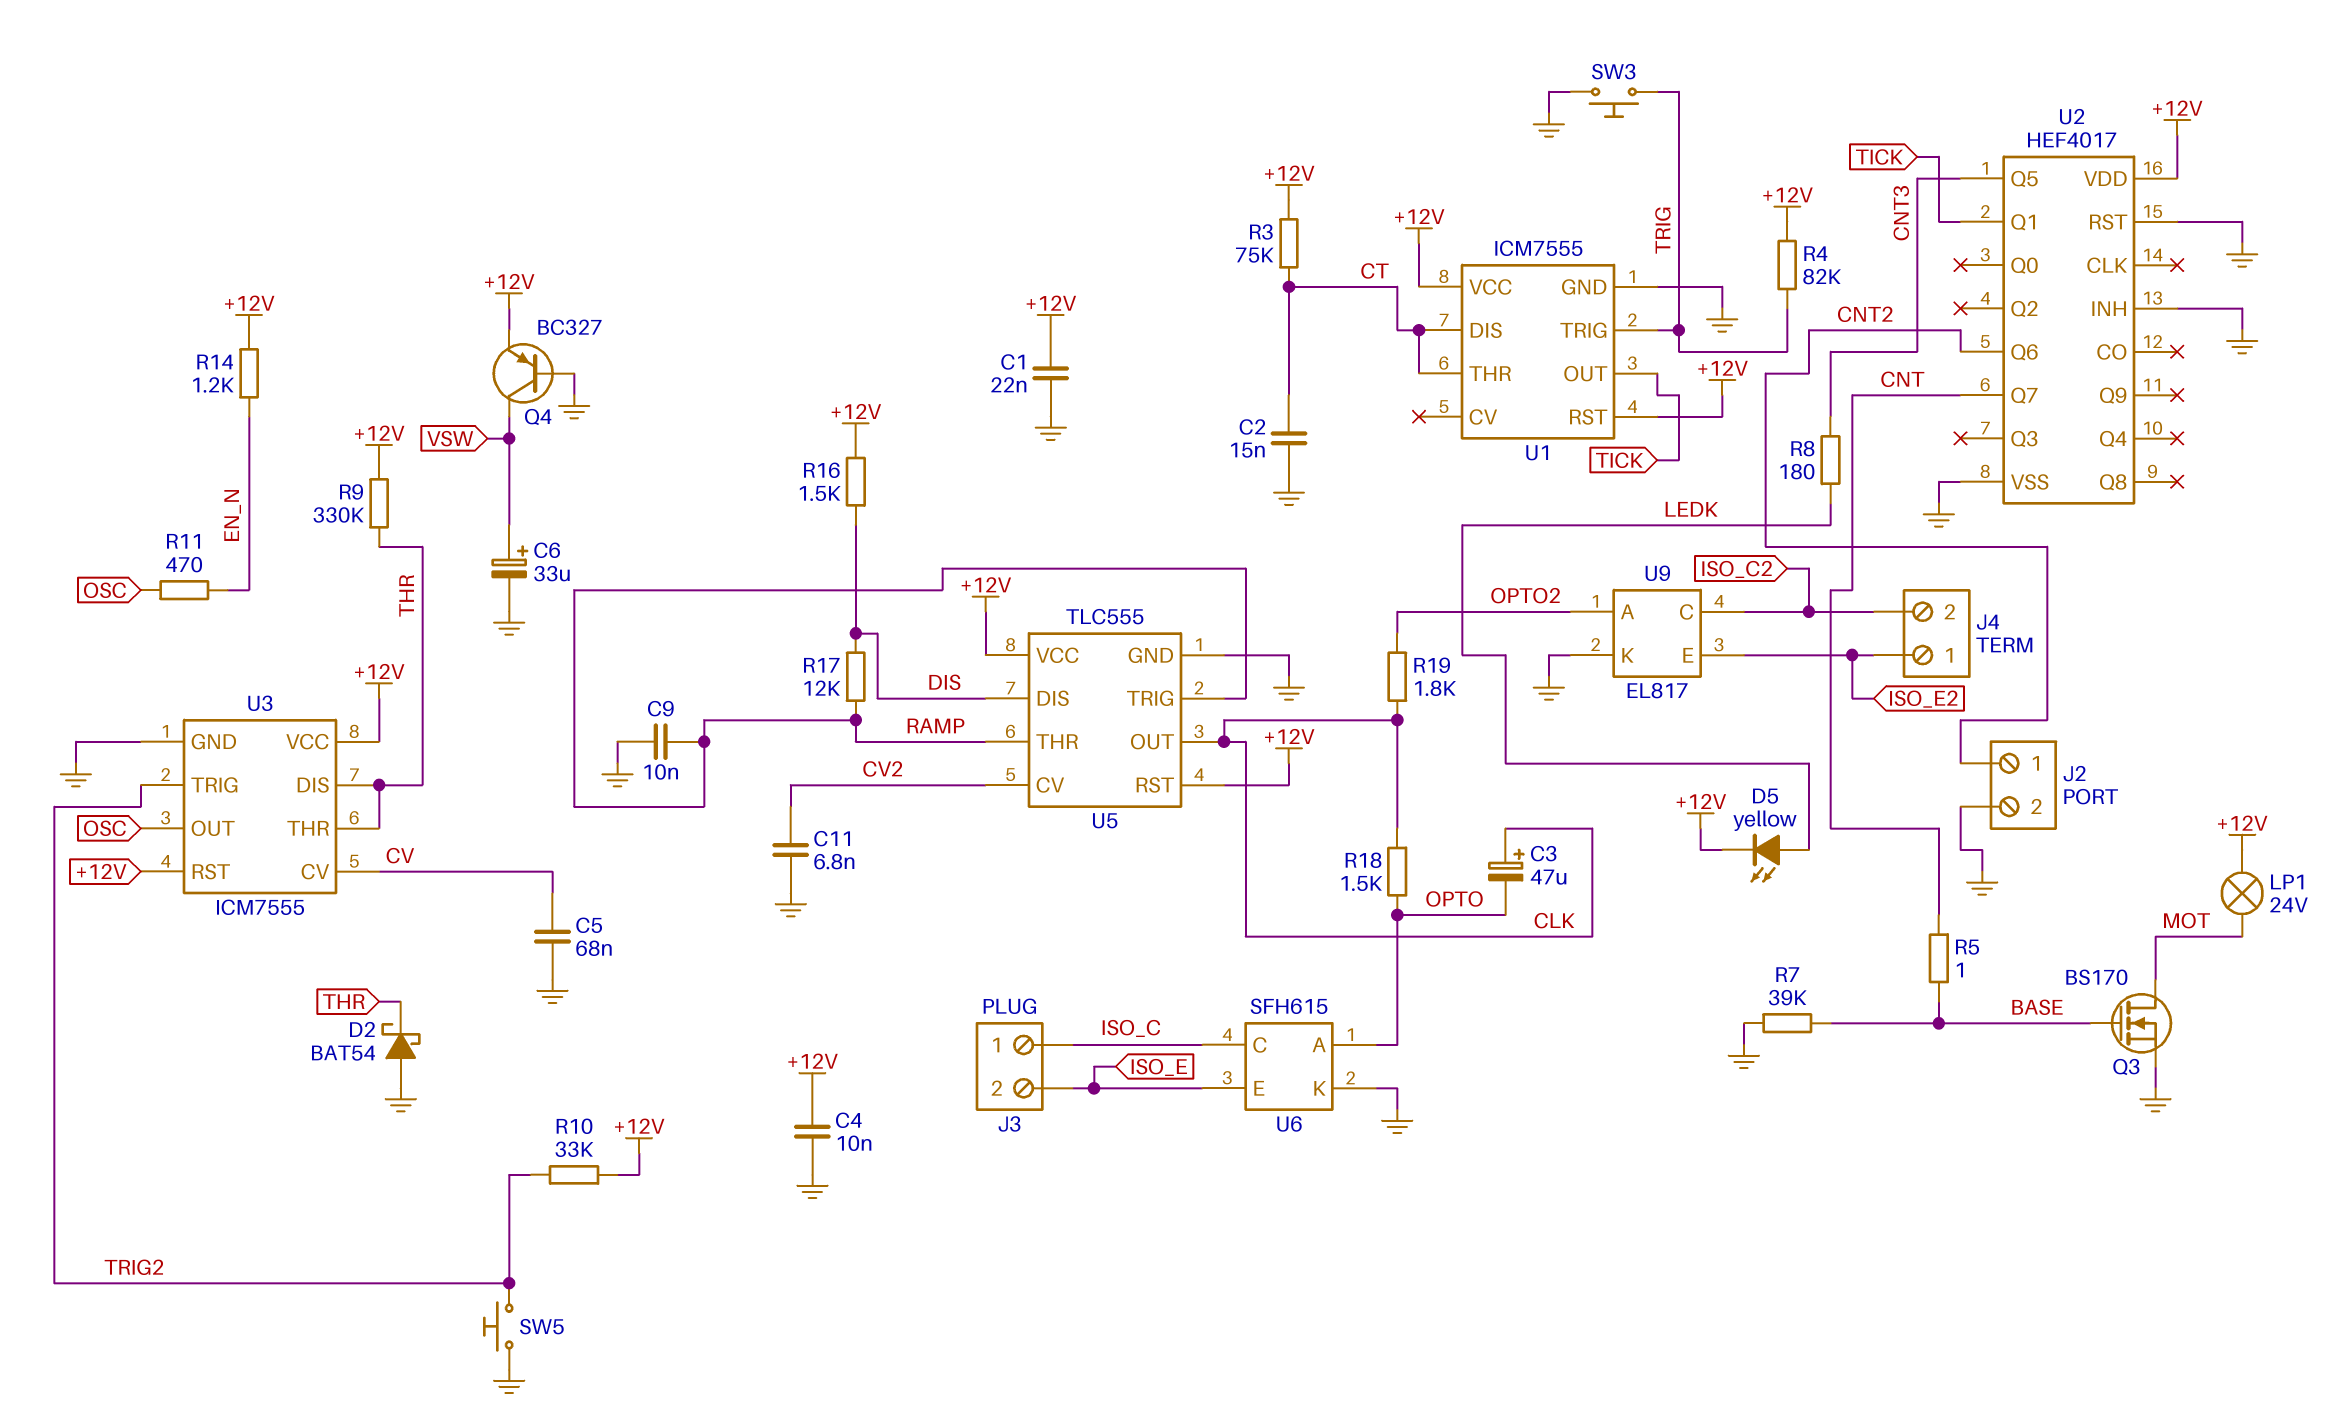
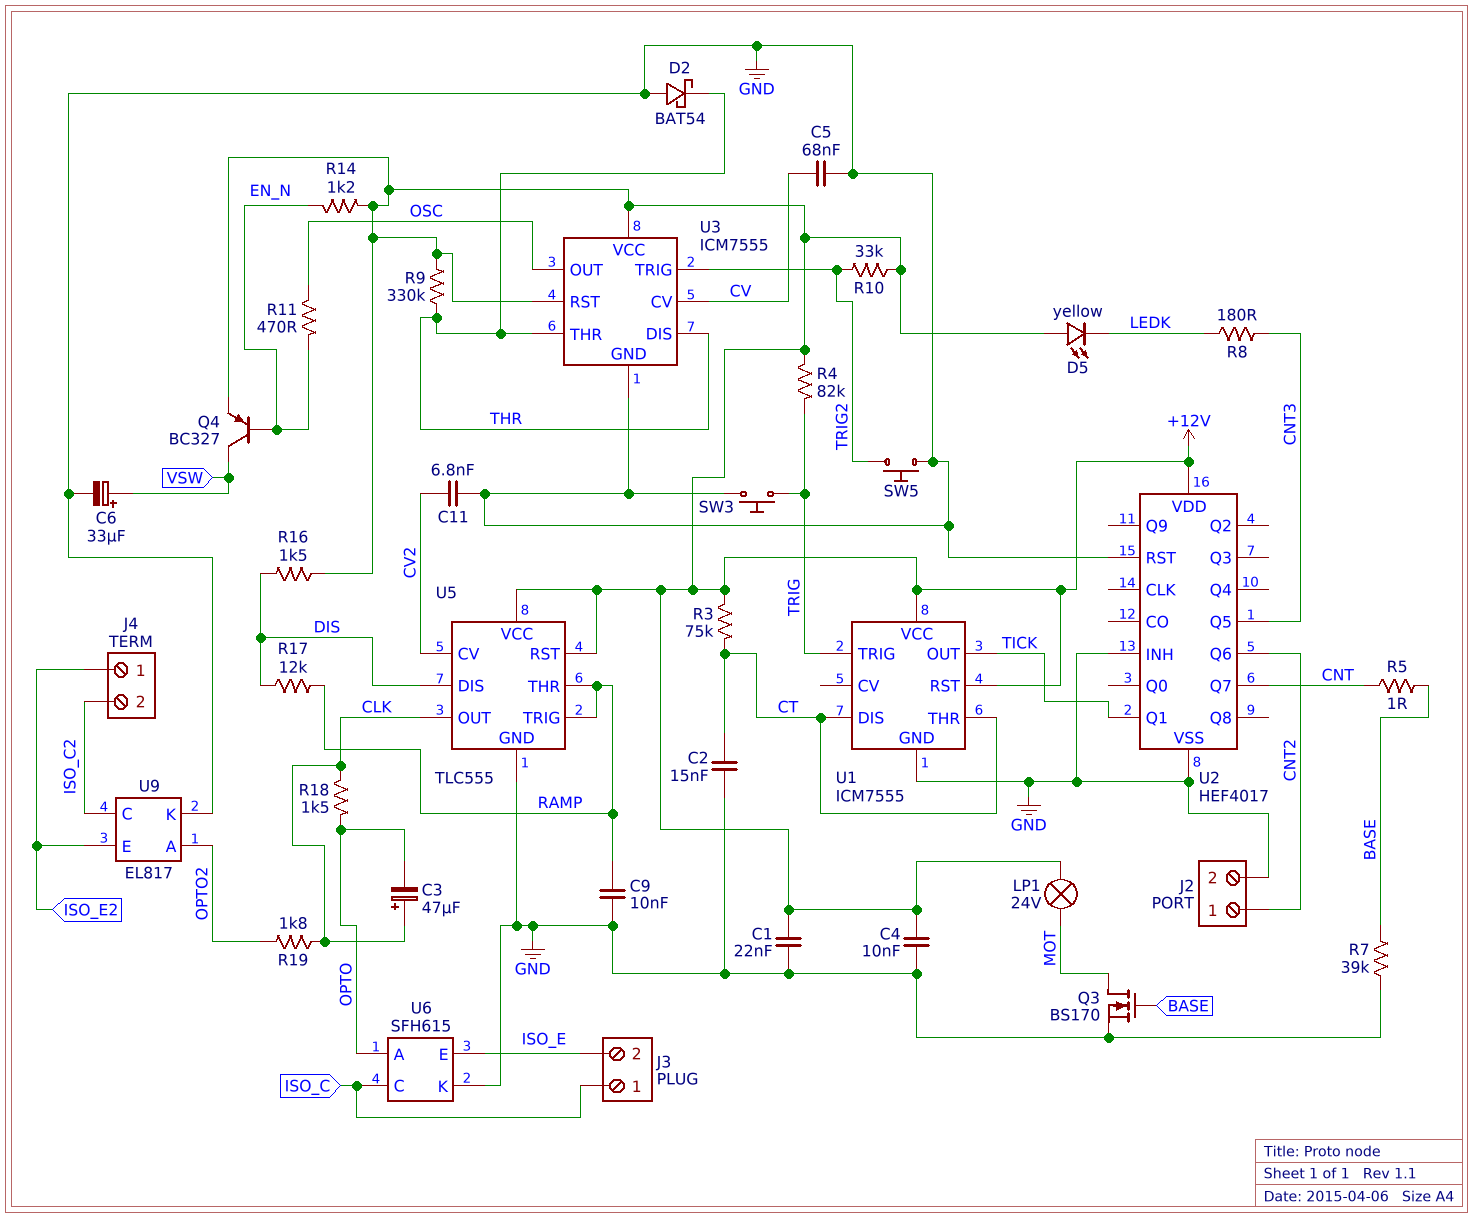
D5: LED yellow (A LEDK, K +12V) -> LED yellow (A +12V, K LEDK)
Q4: PNP BC327 (B GND, C VSW, E +12V) -> PNP BC327 (B EN_N, C VSW, E +12V)

